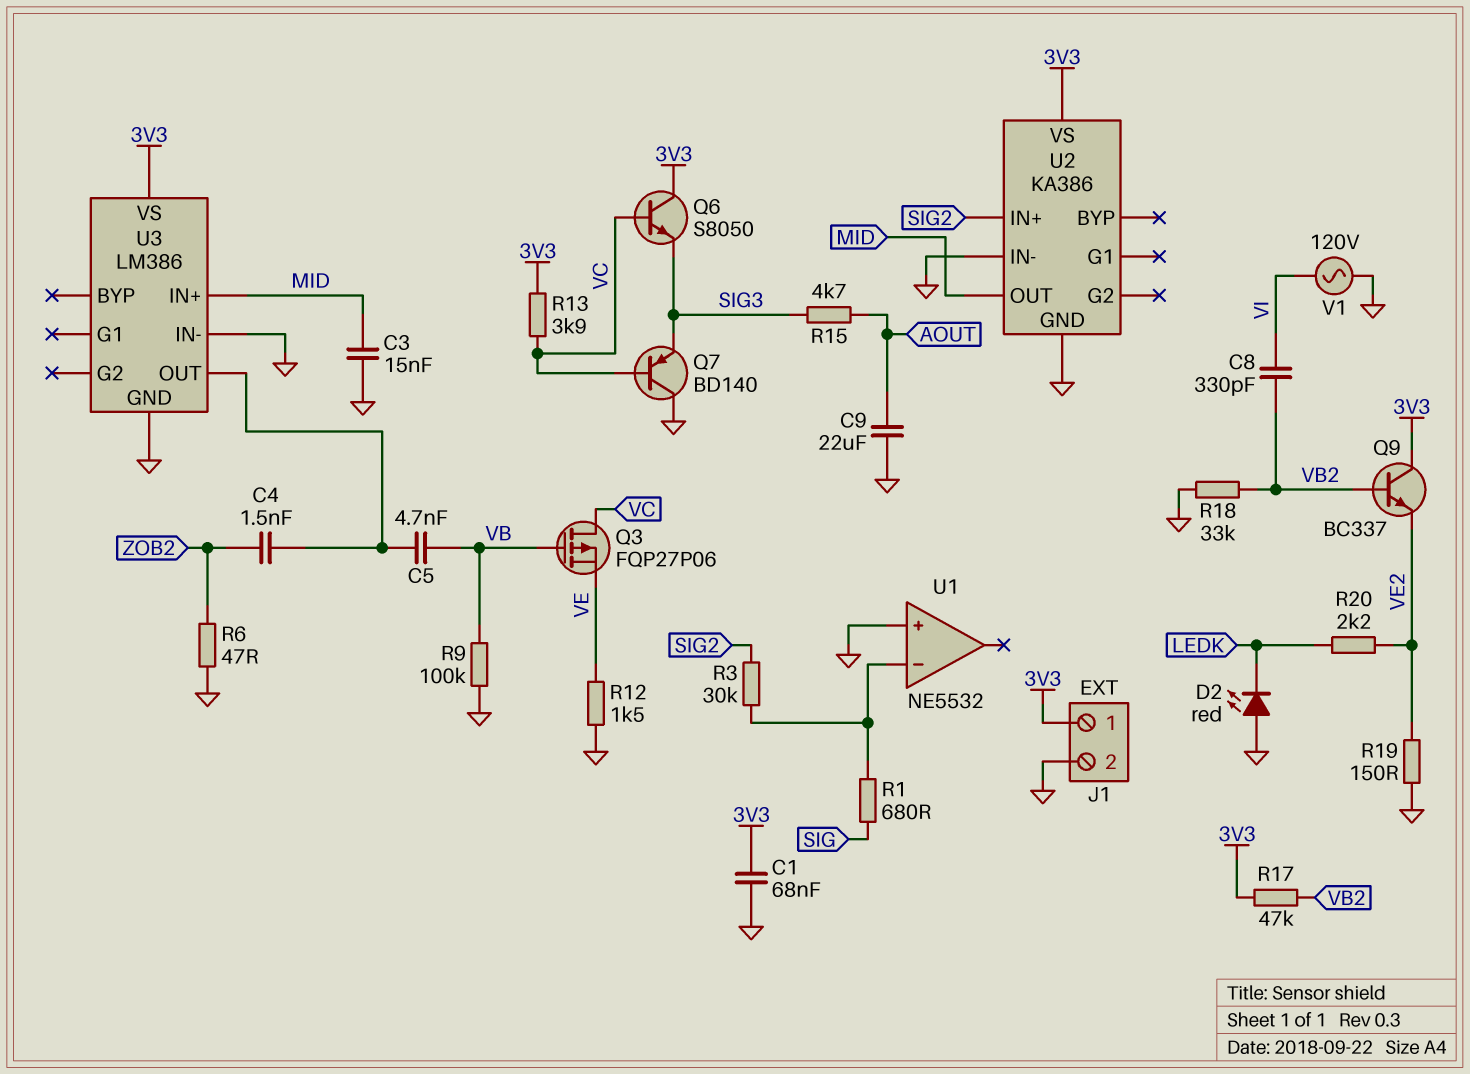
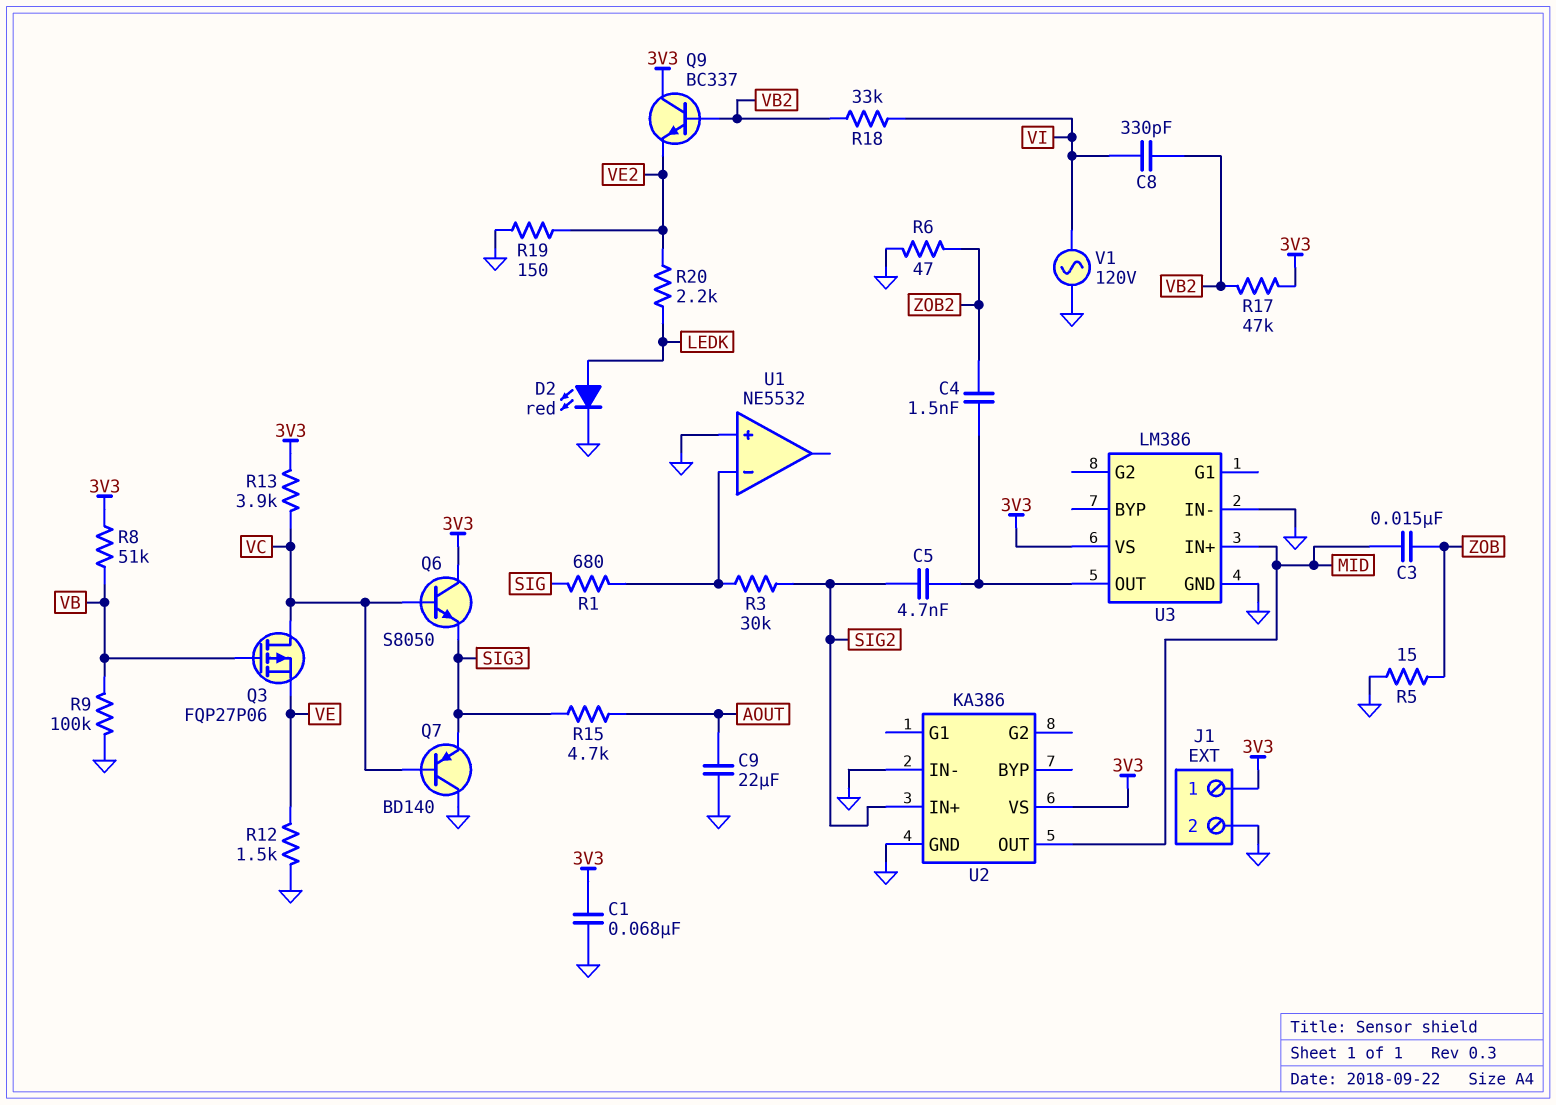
C3: 15nF (GND, MID) -> 15nF (MID, ZOB)
C5: 4.7nF (U3/OUT, VB) -> 4.7nF (SIG2, U3/OUT)
D2: LED red (A GND, K LEDK) -> LED red (A LEDK, K GND)
R5: none -> 15 (GND, ZOB)
R8: none -> 51k (3V3, VB)
R18: 33k (GND, VB2) -> 33k (VB2, VI)

